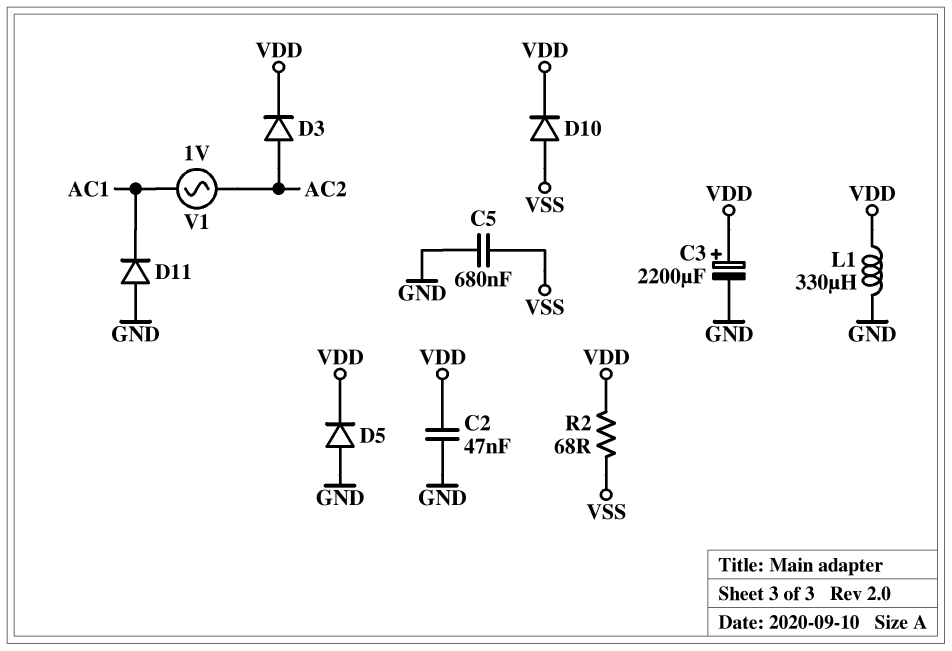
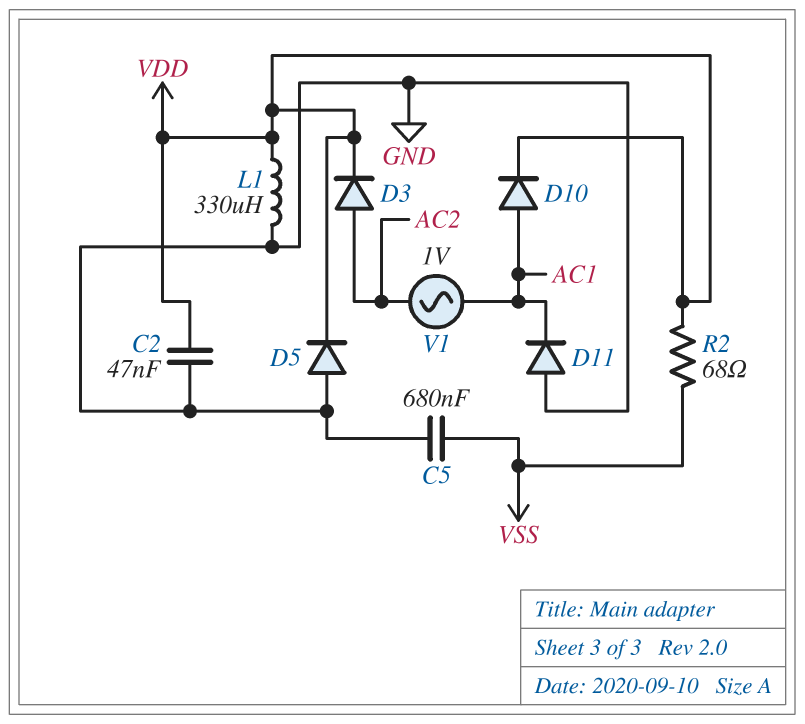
C3: 2200uF (plus VDD, minus GND) -> none
D10: diode (A VSS, K VDD) -> diode (A AC1, K VDD)

